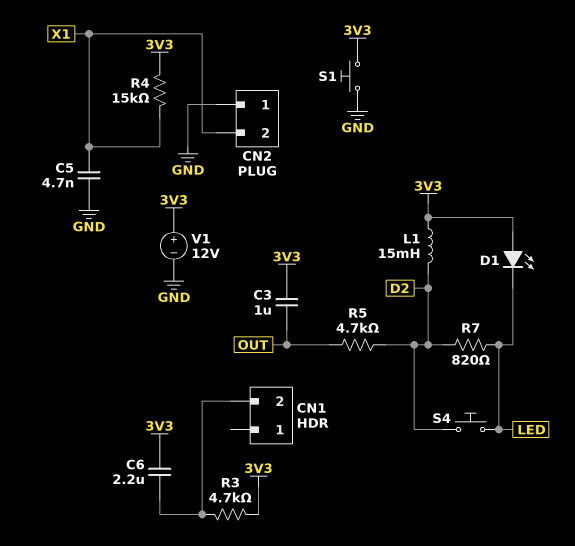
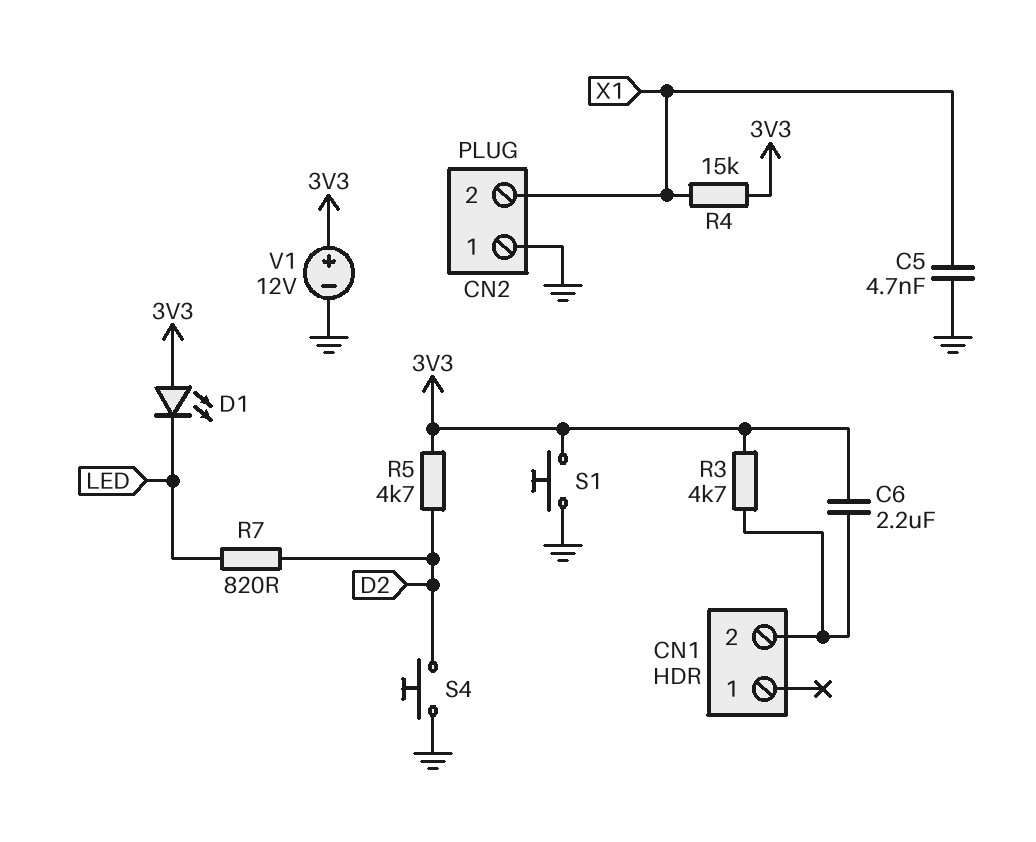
C3: 1uF (3V3, OUT) -> none
L1: 15mH (3V3, D2) -> none
R5: 4.7k (D2, OUT) -> 4.7k (3V3, D2)
S4: button (D2, LED) -> button (D2, GND)

